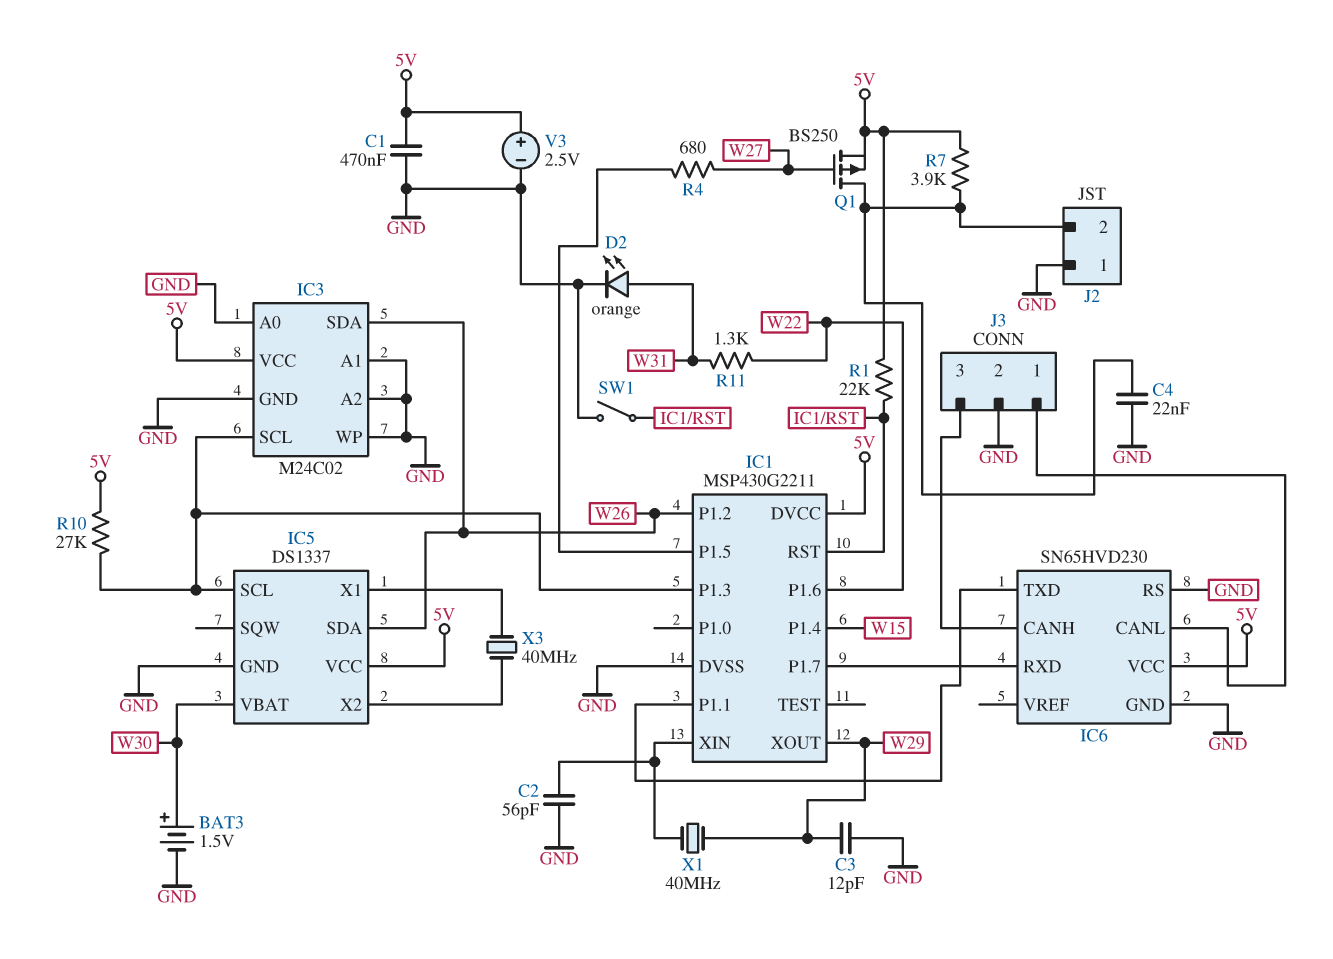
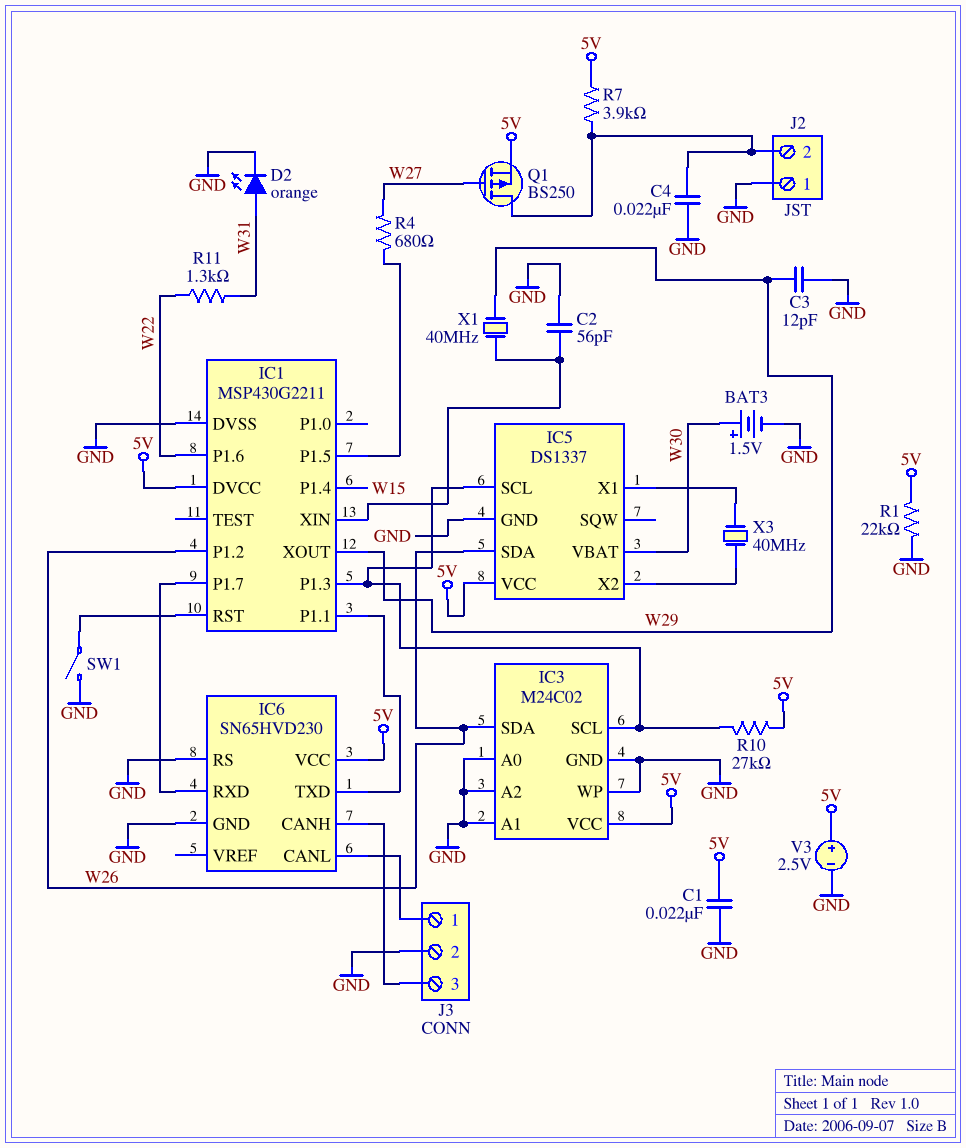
C1: 470nF (5V, GND) -> 22nF (5V, GND)
R1: 22k (5V, IC1/RST) -> 22k (5V, GND)

